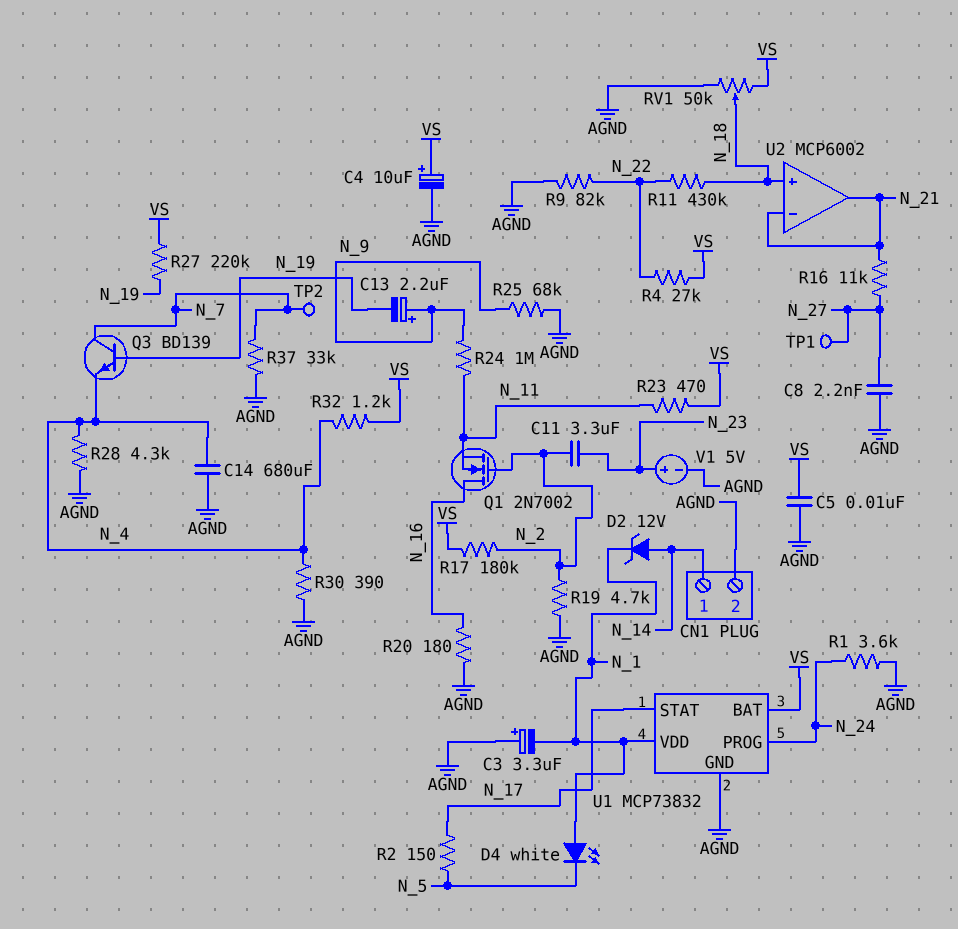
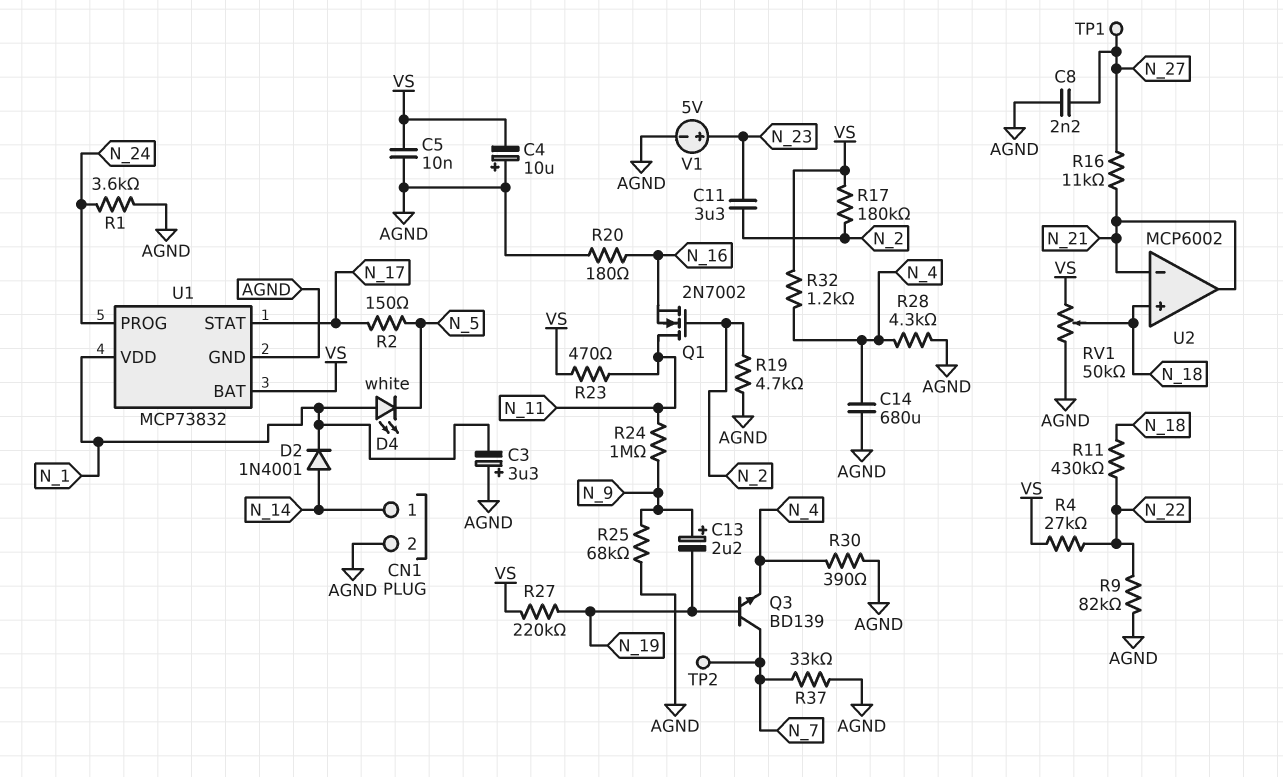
C4: 10uF (plus VS, minus AGND) -> 10uF (plus AGND, minus VS)
D2: zener 12V (A N_14, K N_1) -> diode 1N4001 (A N_14, K N_1)
Q1: NMOS 2N7002 (G N_2, D N_16, S N_11) -> NMOS 2N7002 (G N_2, D N_11, S N_16)

